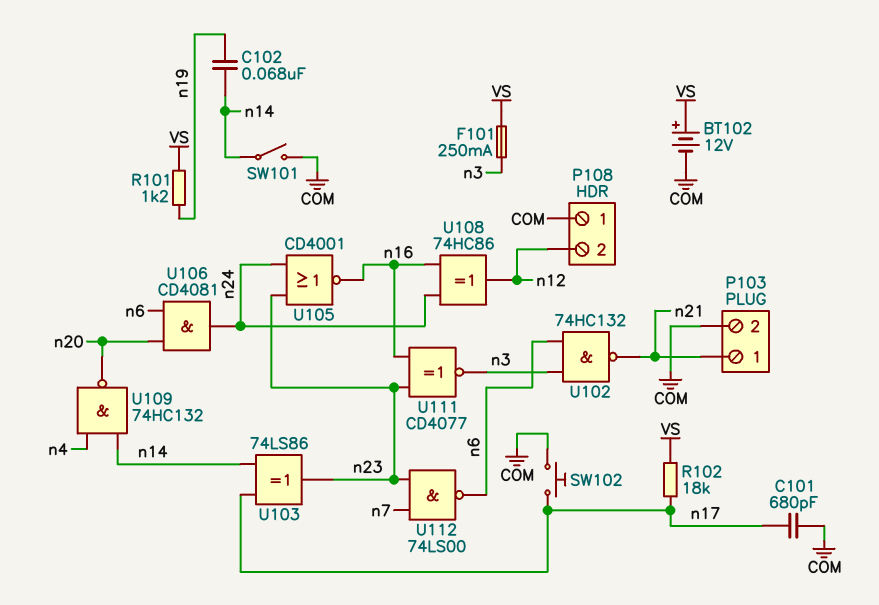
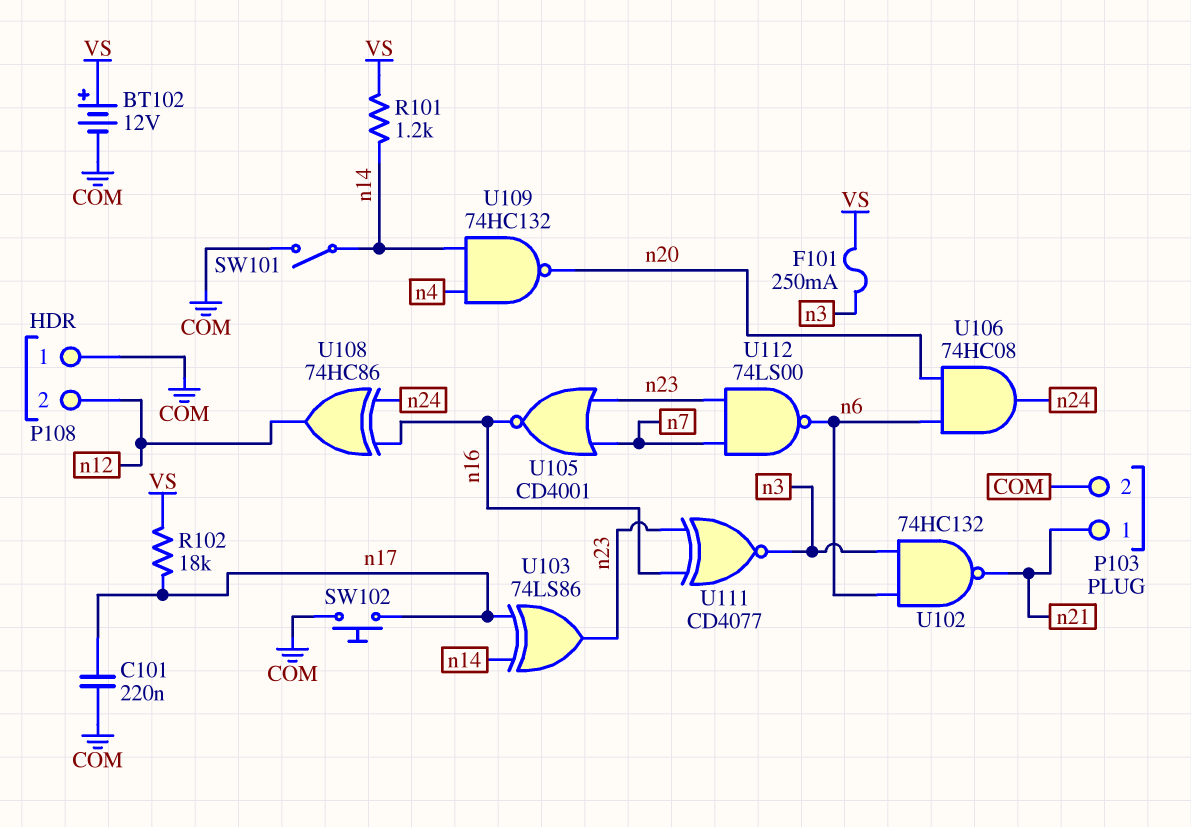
C101: 680pF (COM, n17) -> 220nF (COM, n17)
C102: 68nF (n14, n19) -> none
R101: 1.2k (VS, n19) -> 1.2k (VS, n14)
U105: NOR CD4001 (in n23, in n24, out n16) -> NOR CD4001 (in n7, in n23, out n16)
U106: AND CD4081 (in n6, in n20, out n24) -> AND 74HC08 (in n6, in n20, out n24)

